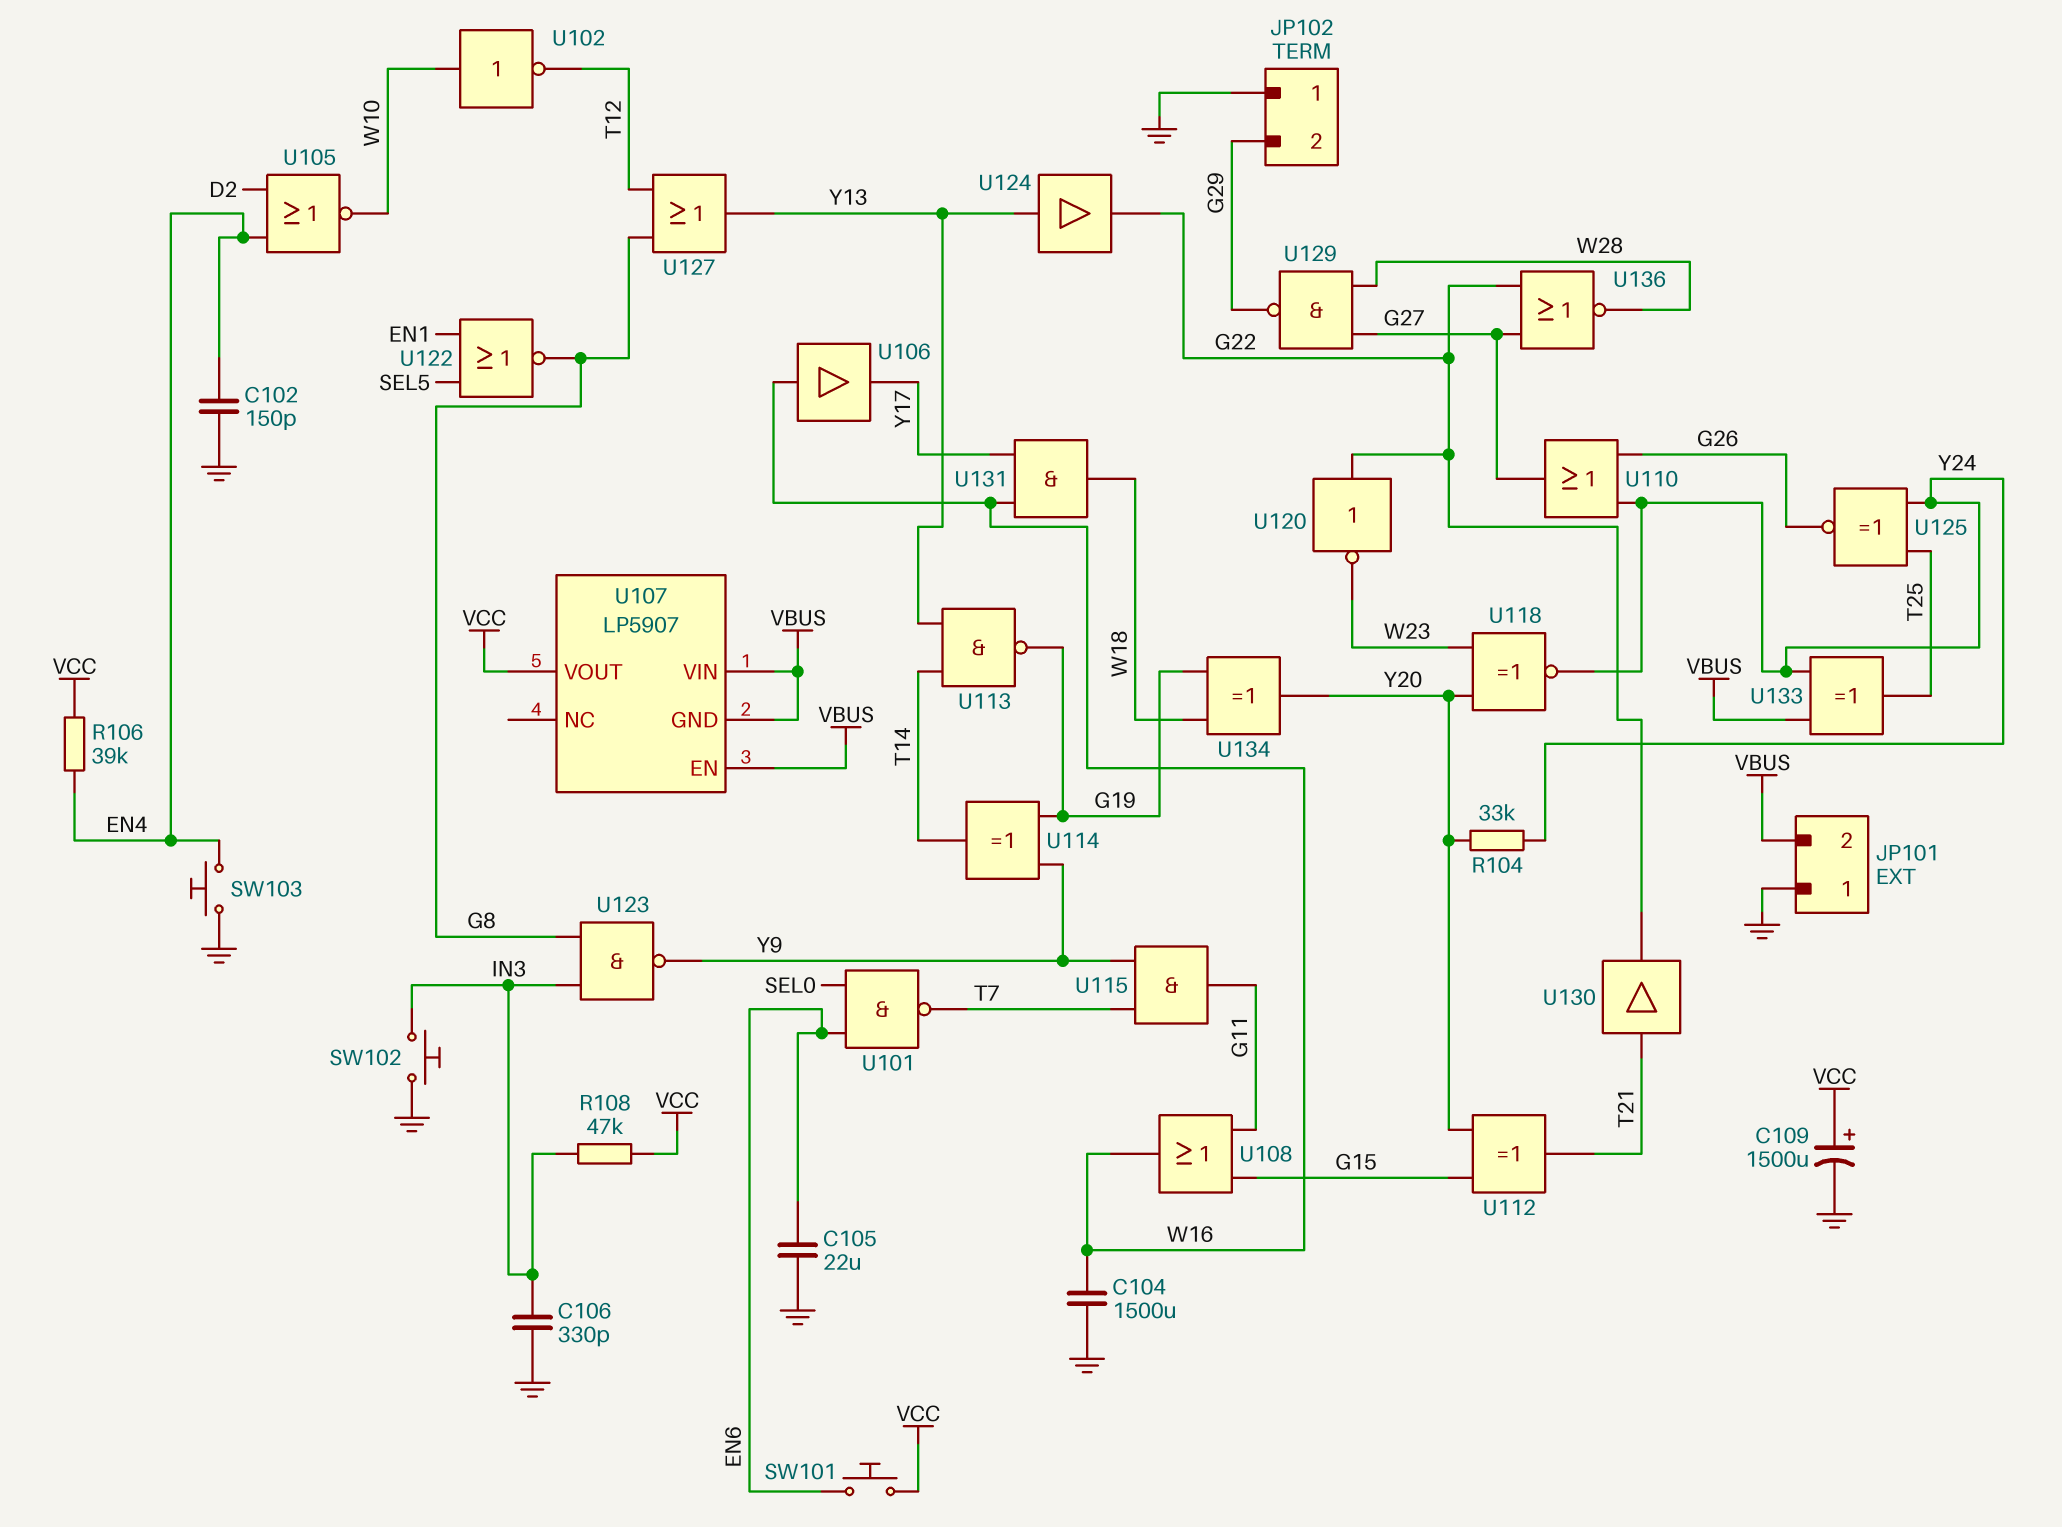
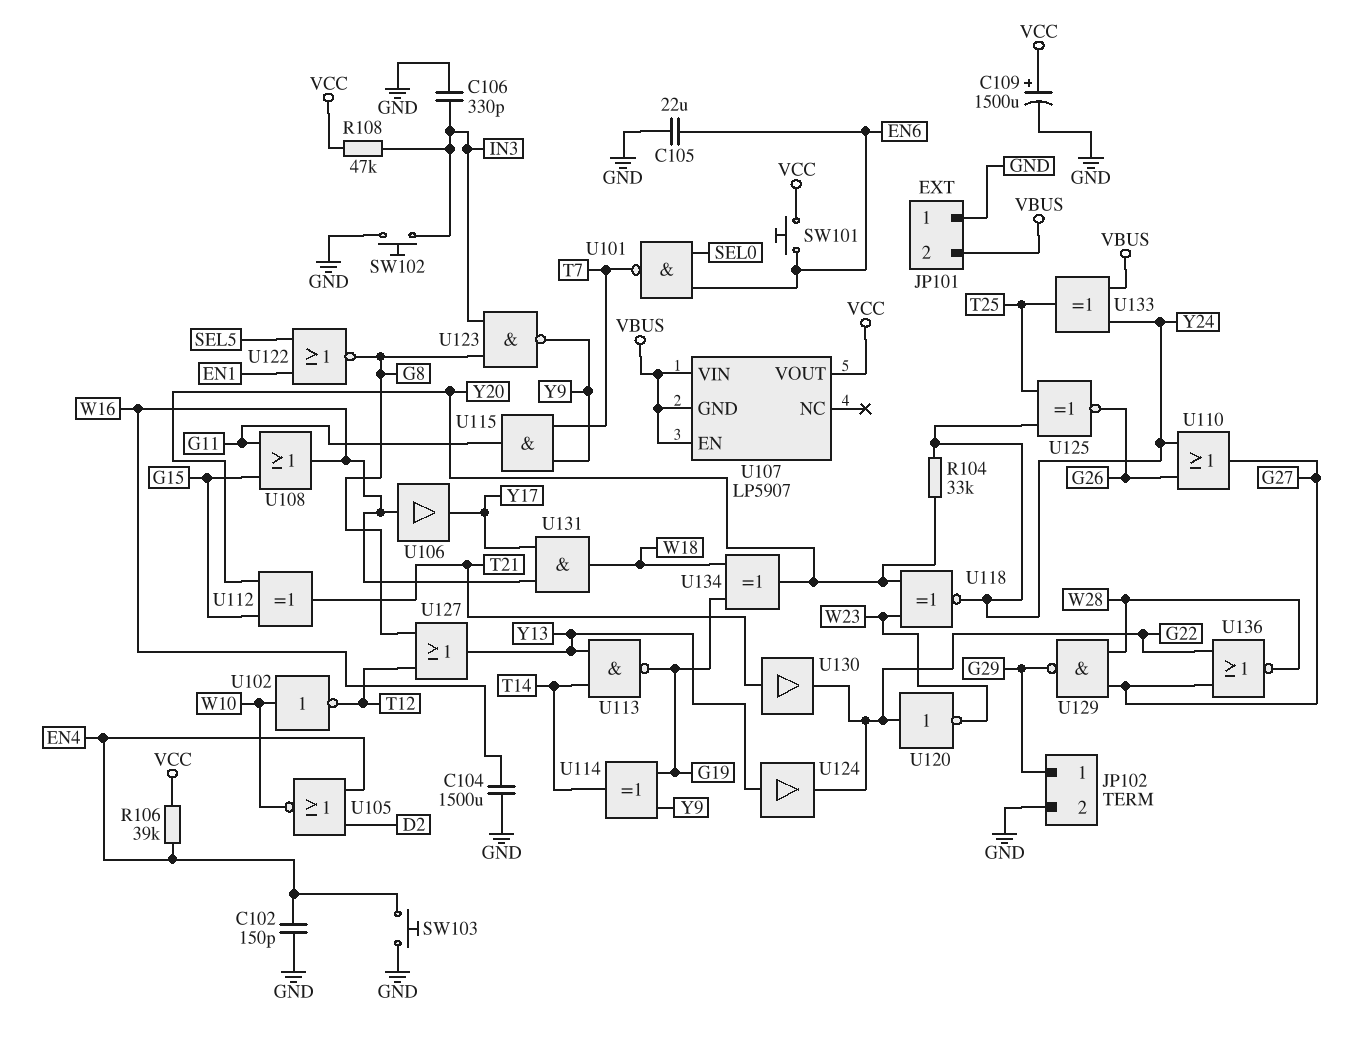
JP102 pin 1: GND -> G29
JP102 pin 2: G29 -> GND

